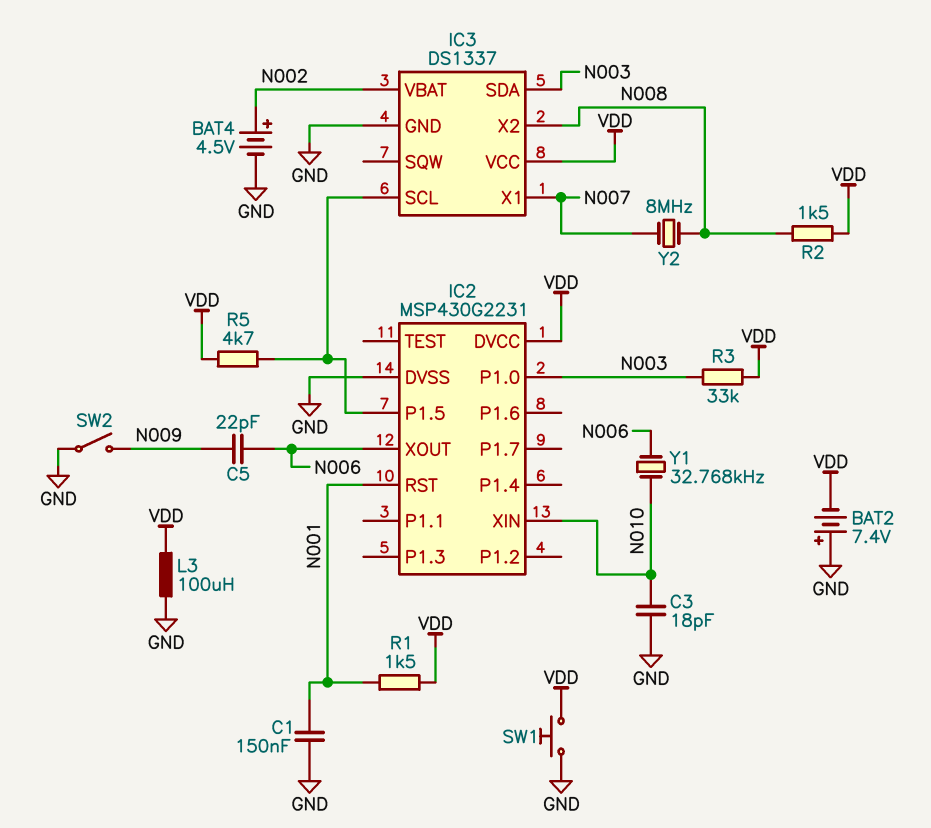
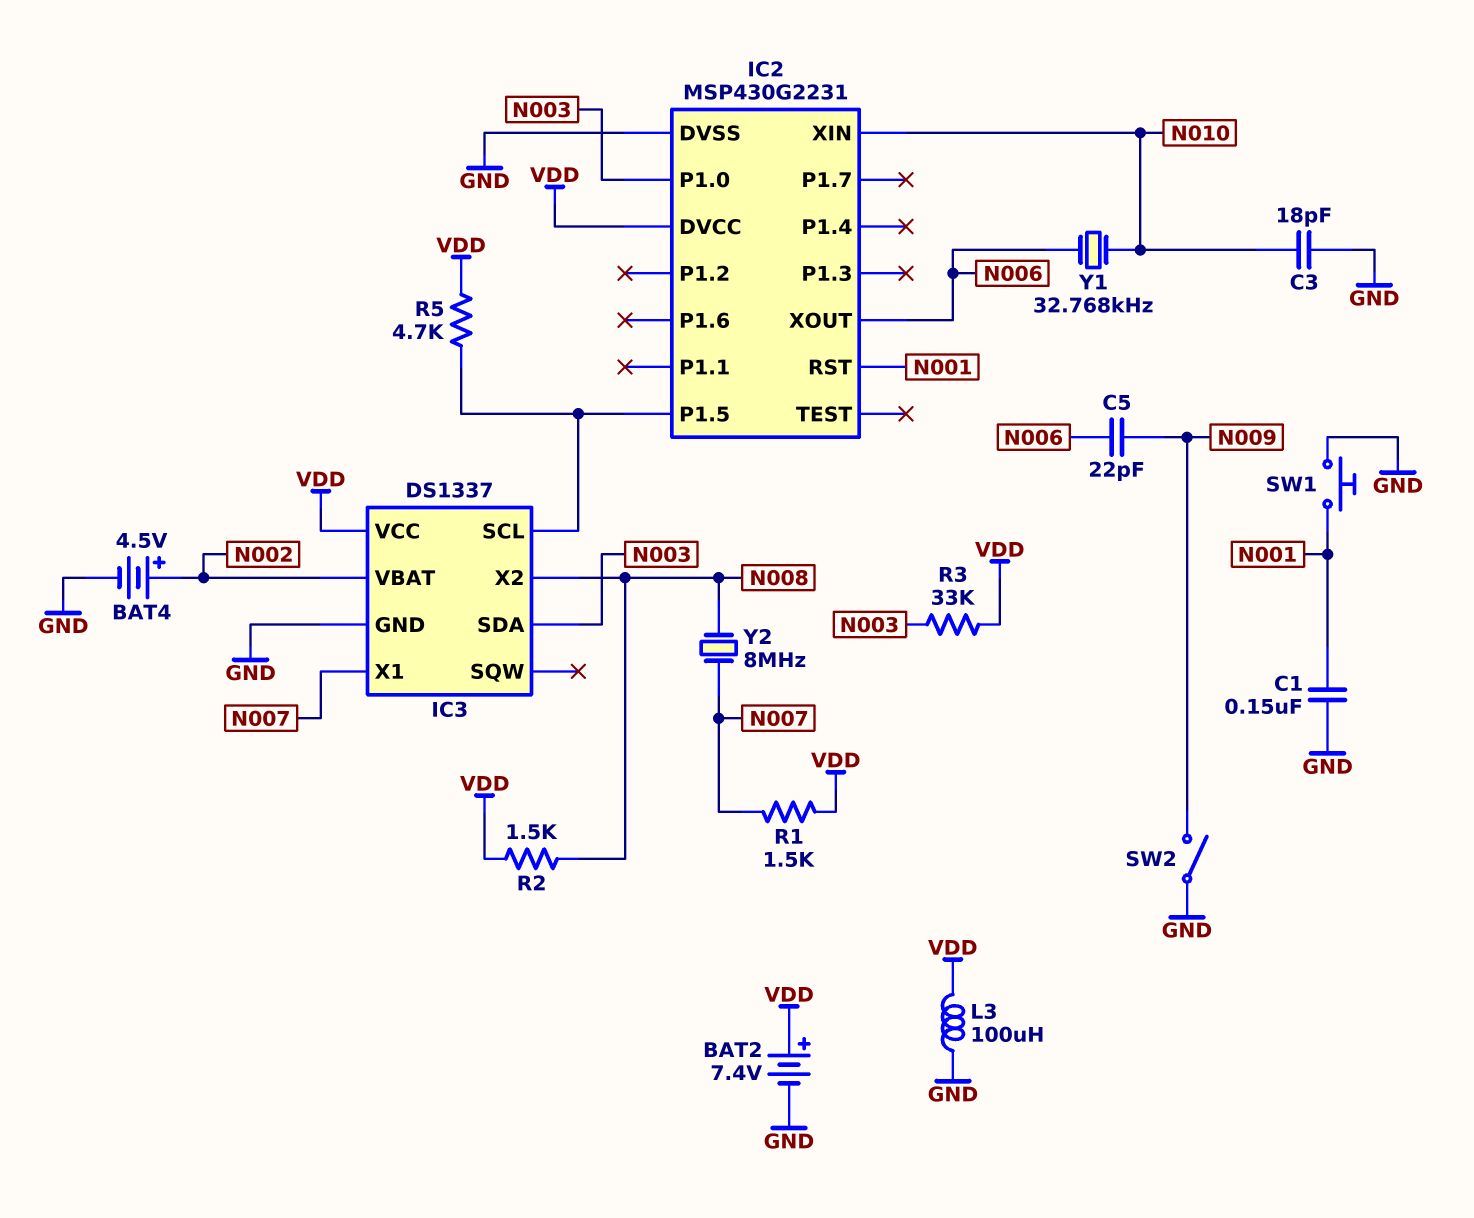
BAT2: 7.4V (plus GND, minus VDD) -> 7.4V (plus VDD, minus GND)
R1: 1.5k (N001, VDD) -> 1.5k (N007, VDD)
SW1: button (GND, VDD) -> button (GND, N001)

